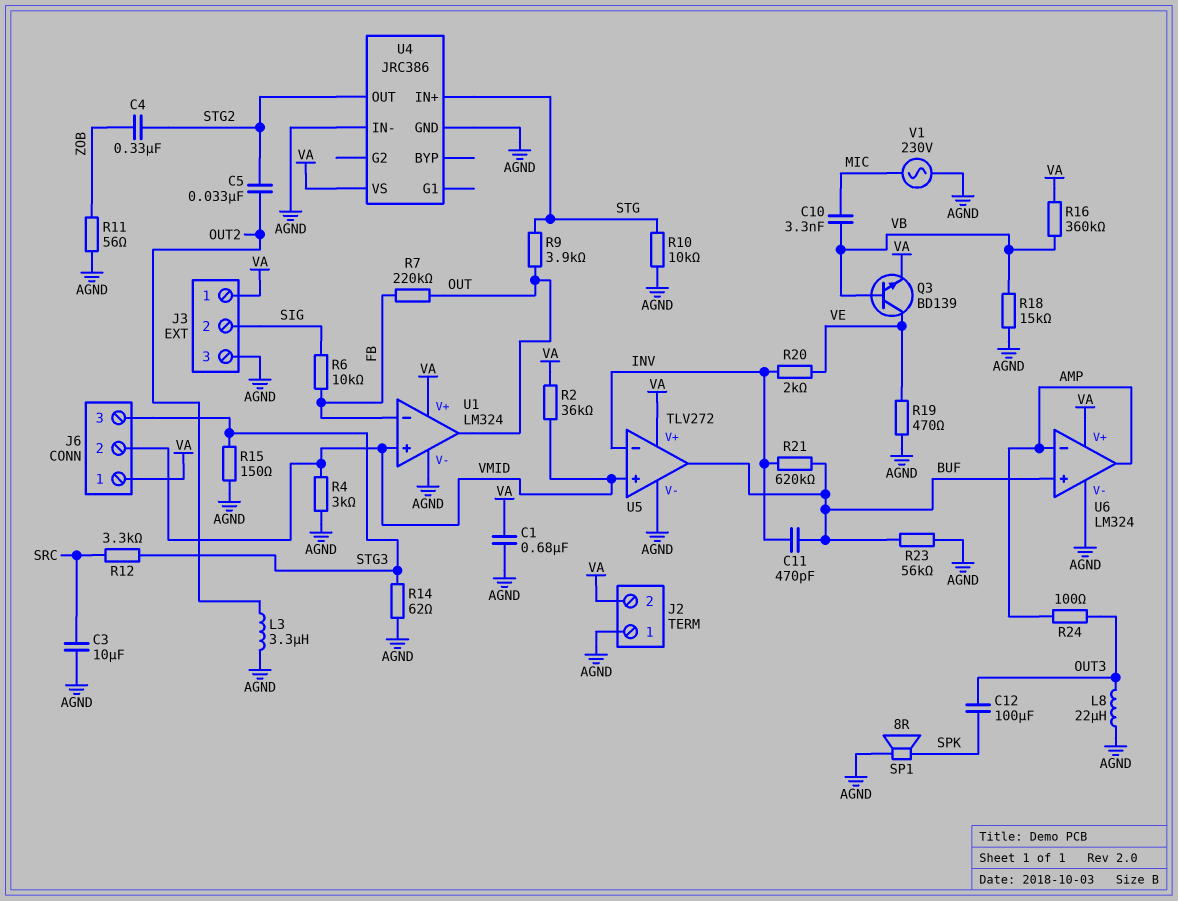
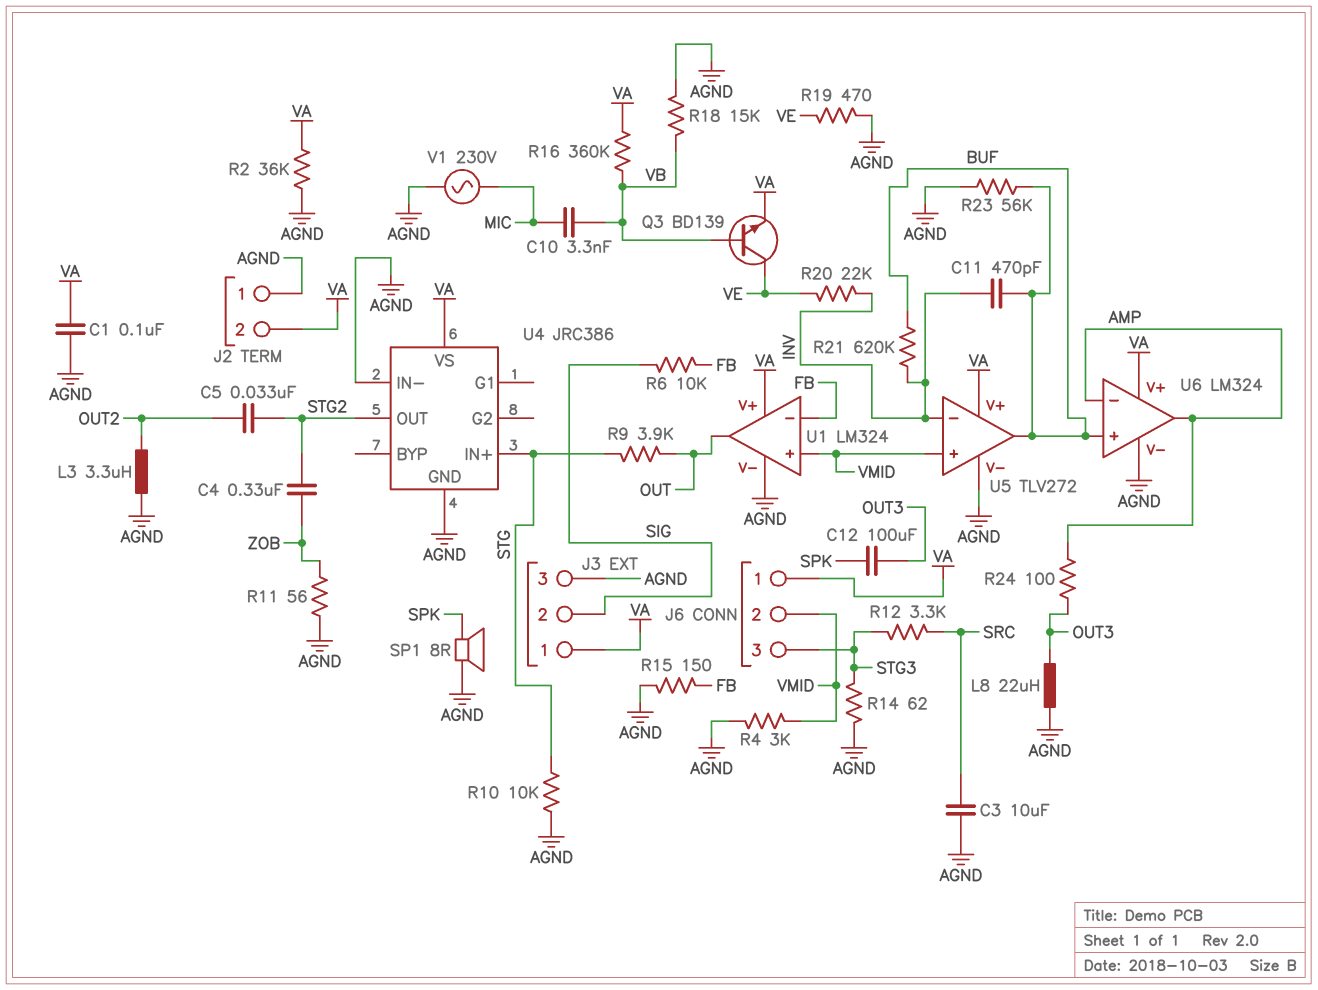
C1: 680nF (AGND, VA) -> 100nF (AGND, VA)
R2: 36k (VA, VMID) -> 36k (AGND, VA)
R7: 220k (FB, OUT) -> none
R15: 150 (AGND, STG3) -> 150 (AGND, FB)
R20: 2k (INV, VE) -> 22k (INV, VE)

